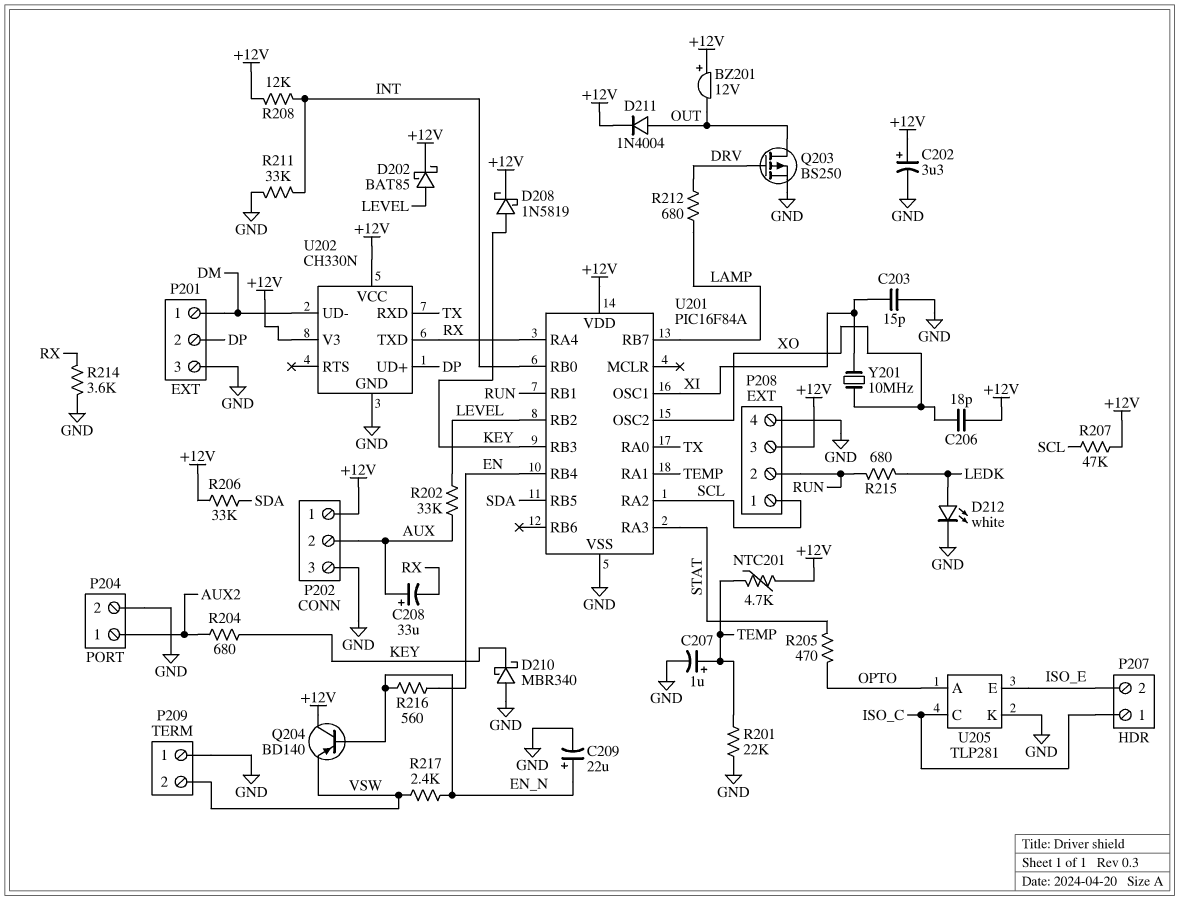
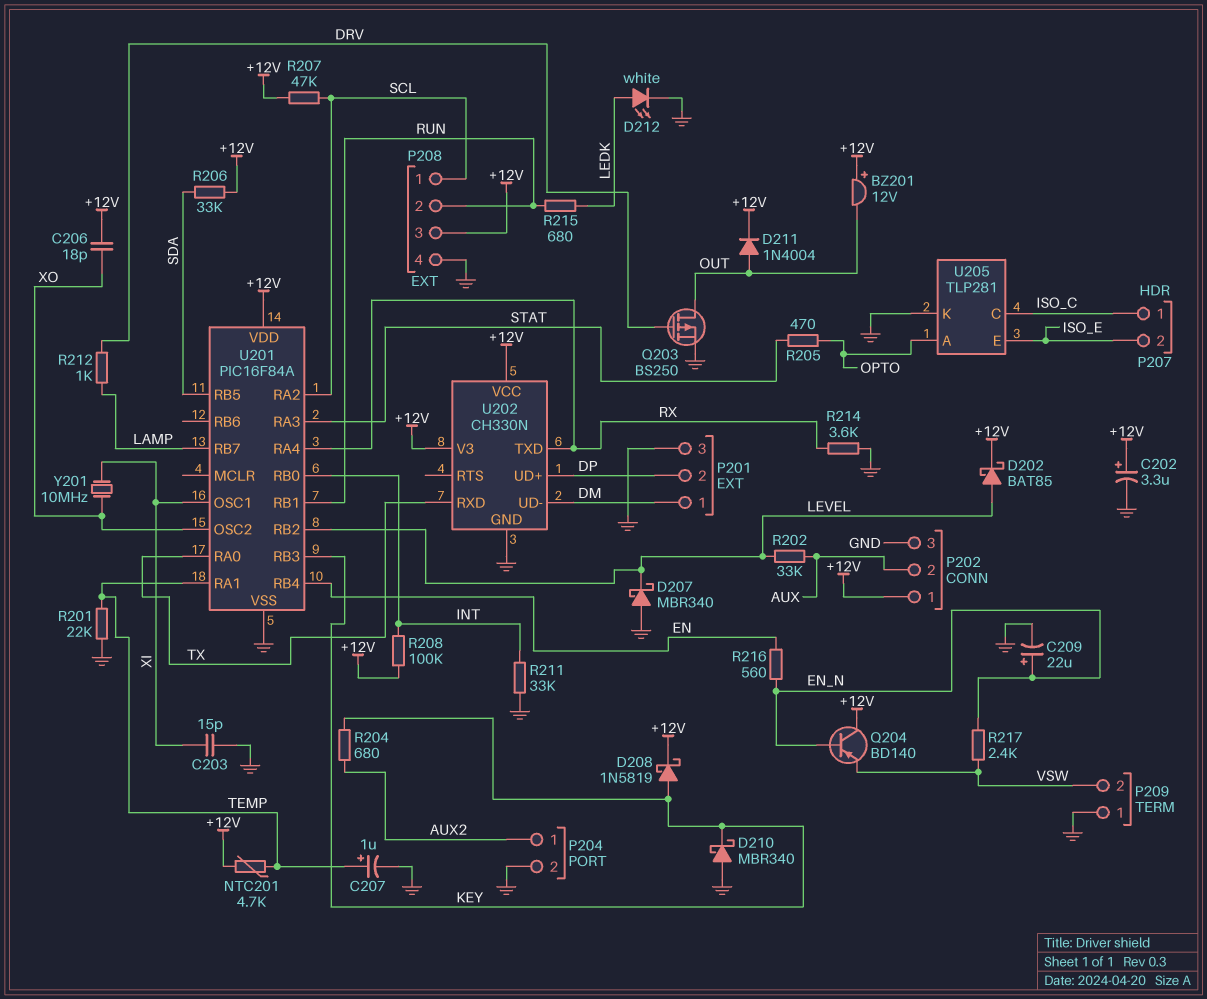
C208: 33uF (plus AUX, minus RX) -> none
D207: none -> schottky MBR340 (A GND, K LEVEL)
R208: 12k (+12V, INT) -> 100k (+12V, INT)
R212: 680 (DRV, LAMP) -> 1k (DRV, LAMP)

